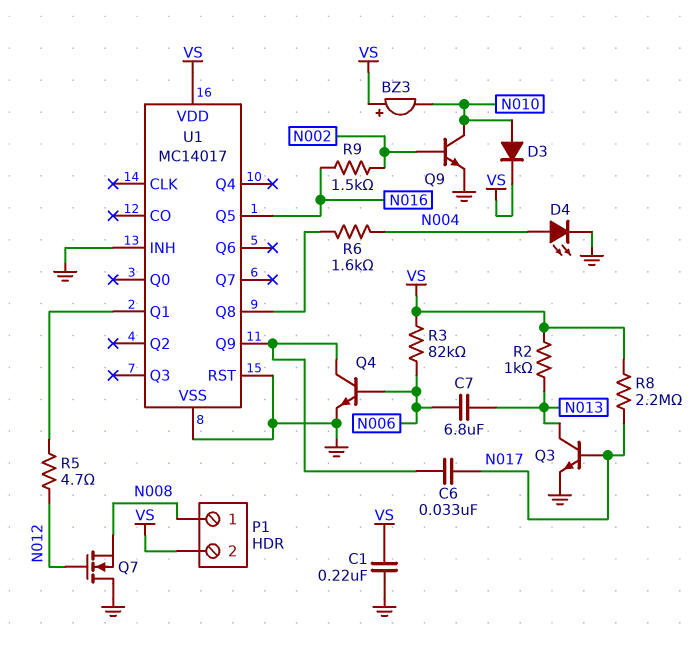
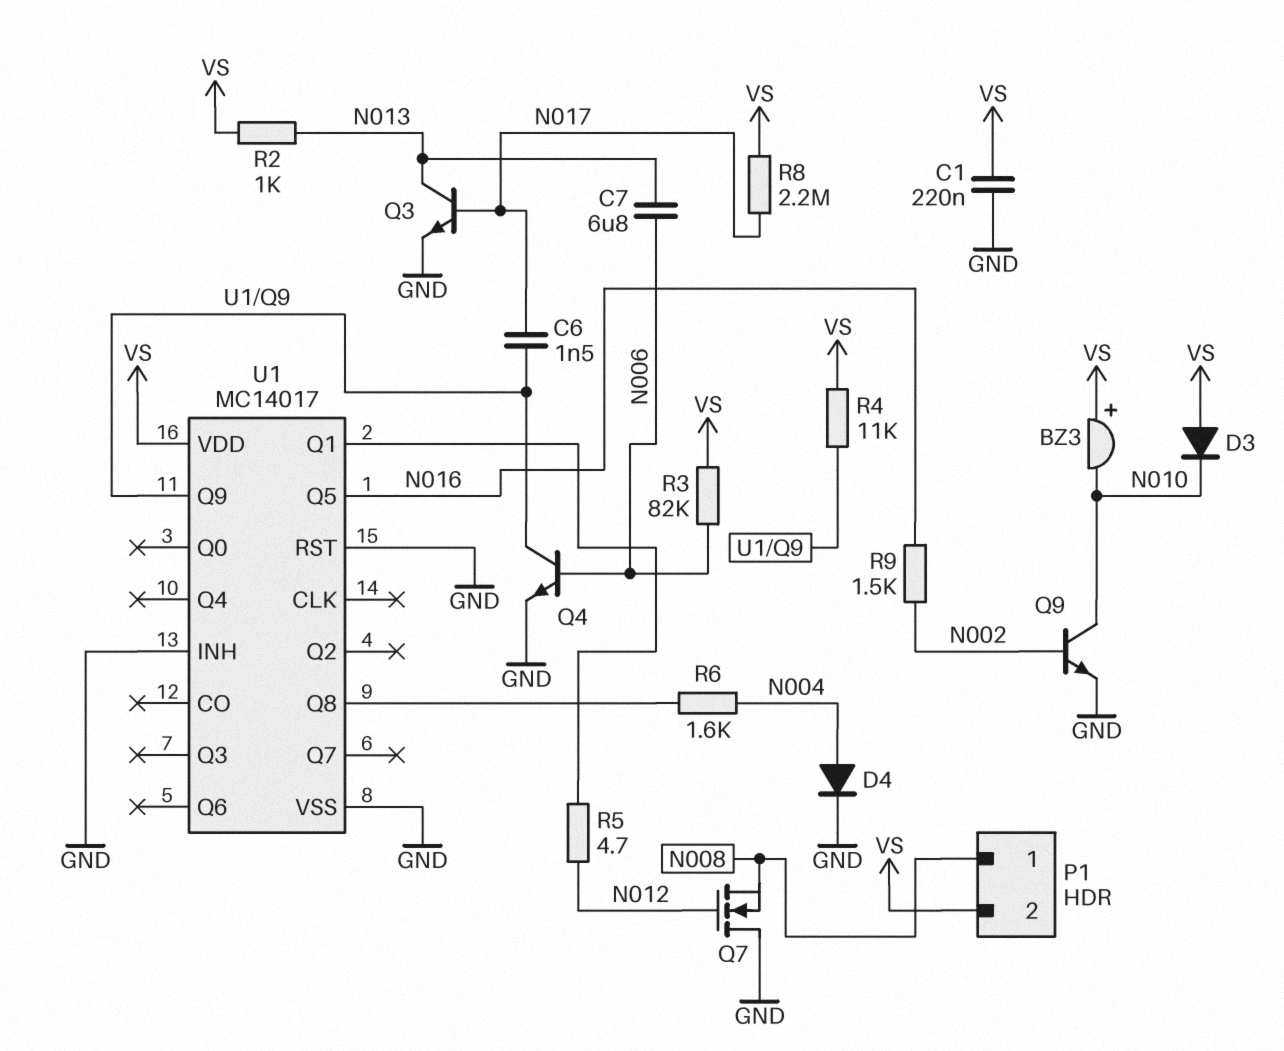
C6: 33nF (N017, U1/Q9) -> 1.5nF (N017, U1/Q9)
D3: diode (A N010, K VS) -> diode (A VS, K N010)
D4: LED (A N004, K GND) -> diode (A N004, K GND)
R4: none -> 11k (U1/Q9, VS)

